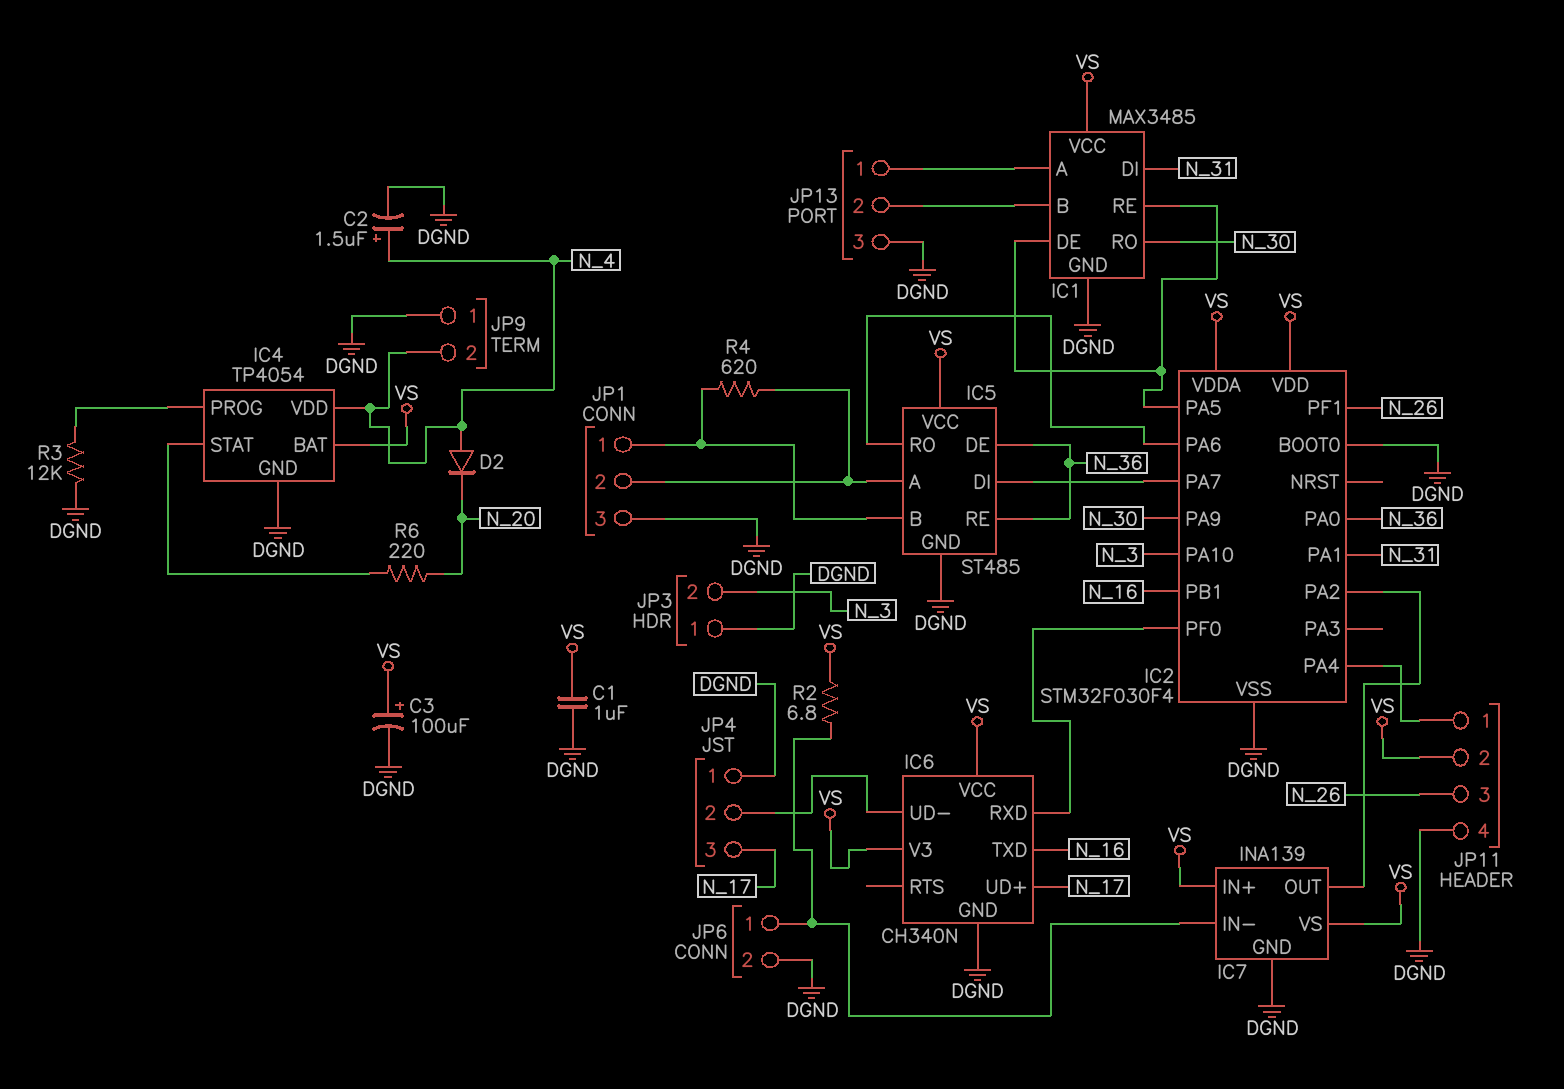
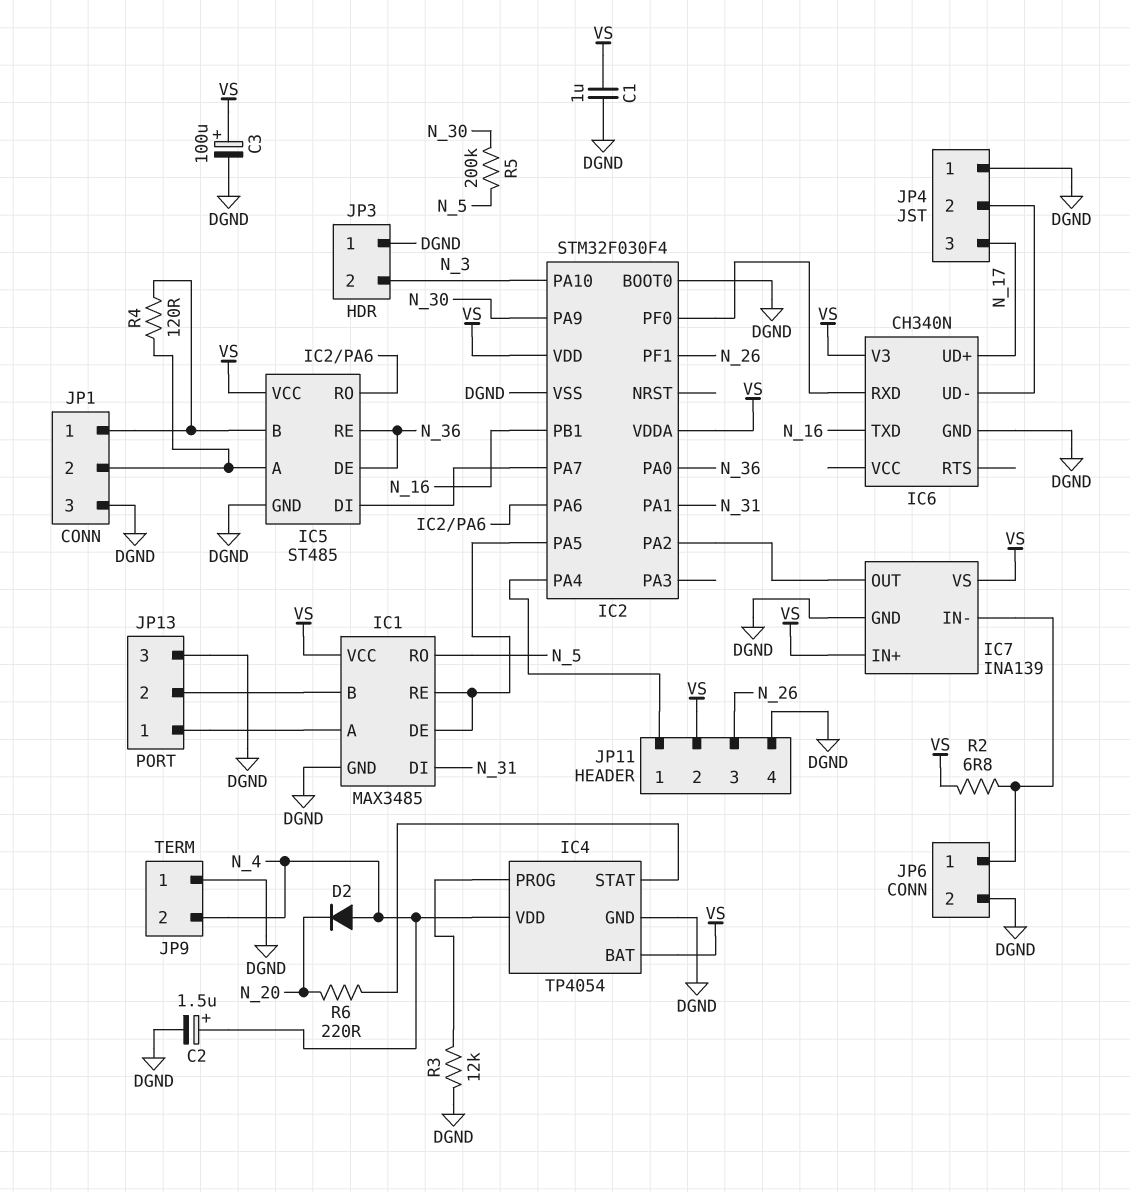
IC1 pin RO: N_30 -> N_5
IC6 pin VCC: VS -> none
R4: 620 (IC5/A, IC5/B) -> 120 (IC5/A, IC5/B)
R5: none -> 200k (N_5, N_30)

